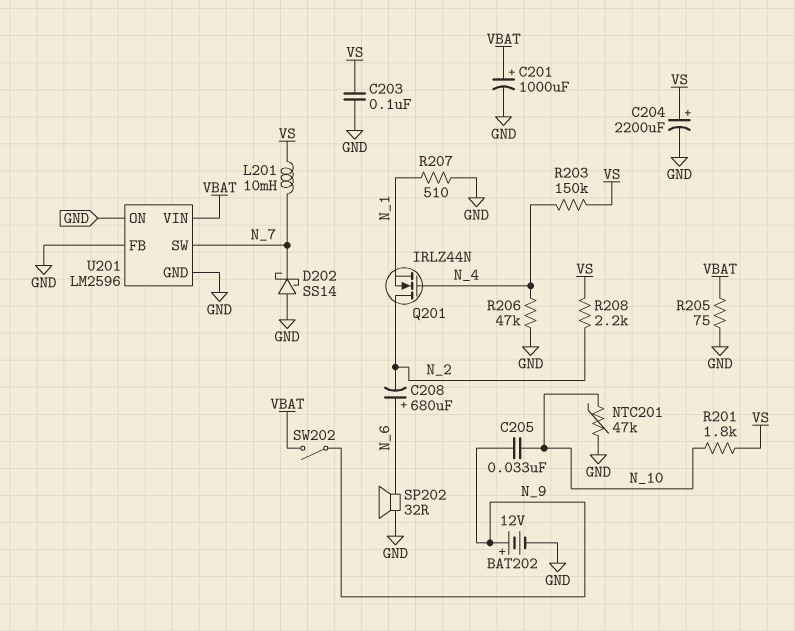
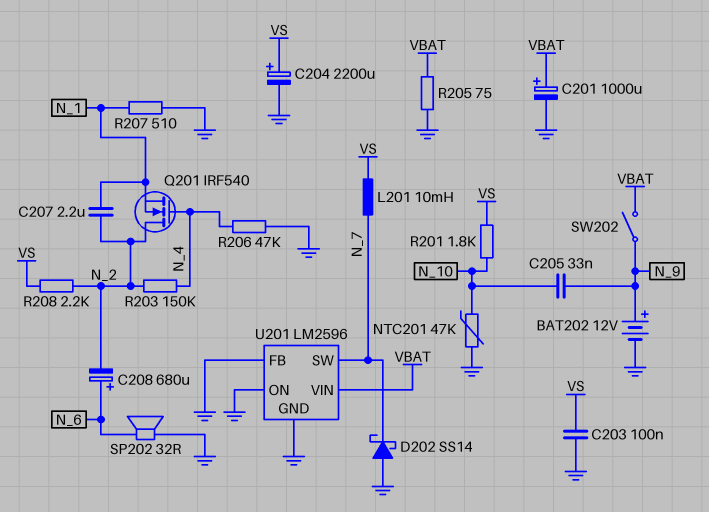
C207: none -> 2.2uF (N_1, N_2)
Q201: NMOS IRLZ44N (G N_4, D N_2, S N_1) -> NMOS IRF540 (G N_4, D N_2, S N_1)
R203: 150k (N_4, VS) -> 150k (N_2, N_4)

